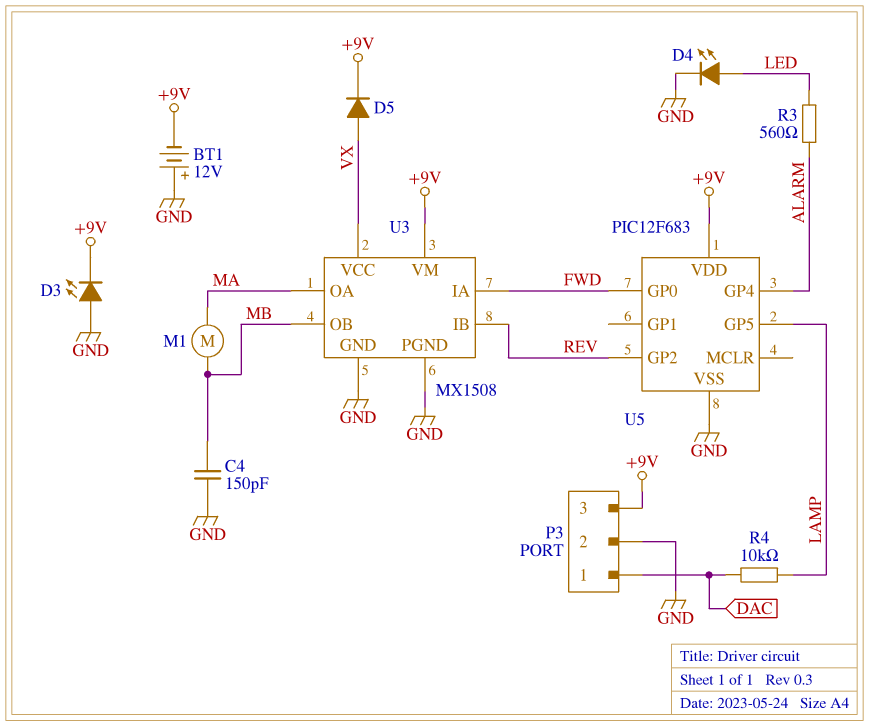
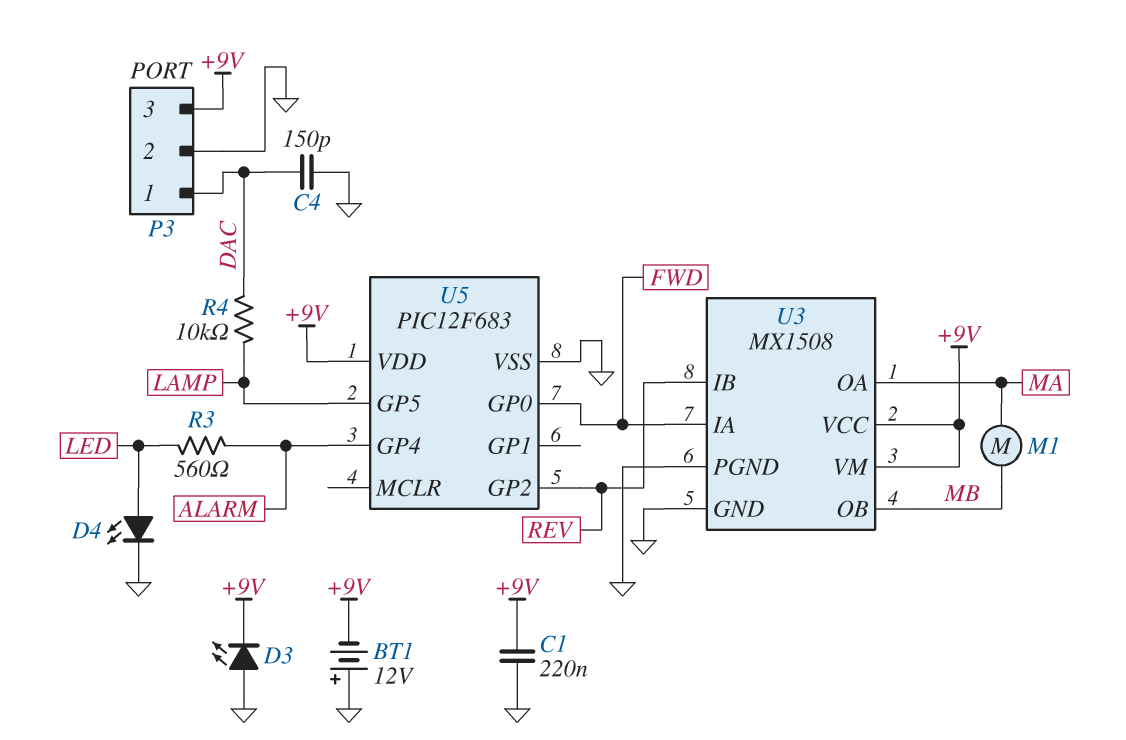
C1: none -> 220nF (+9V, GND)
C4: 150pF (GND, MB) -> 150pF (DAC, GND)
D5: diode (A VX, K +9V) -> none
U3 pin VCC: VX -> +9V

